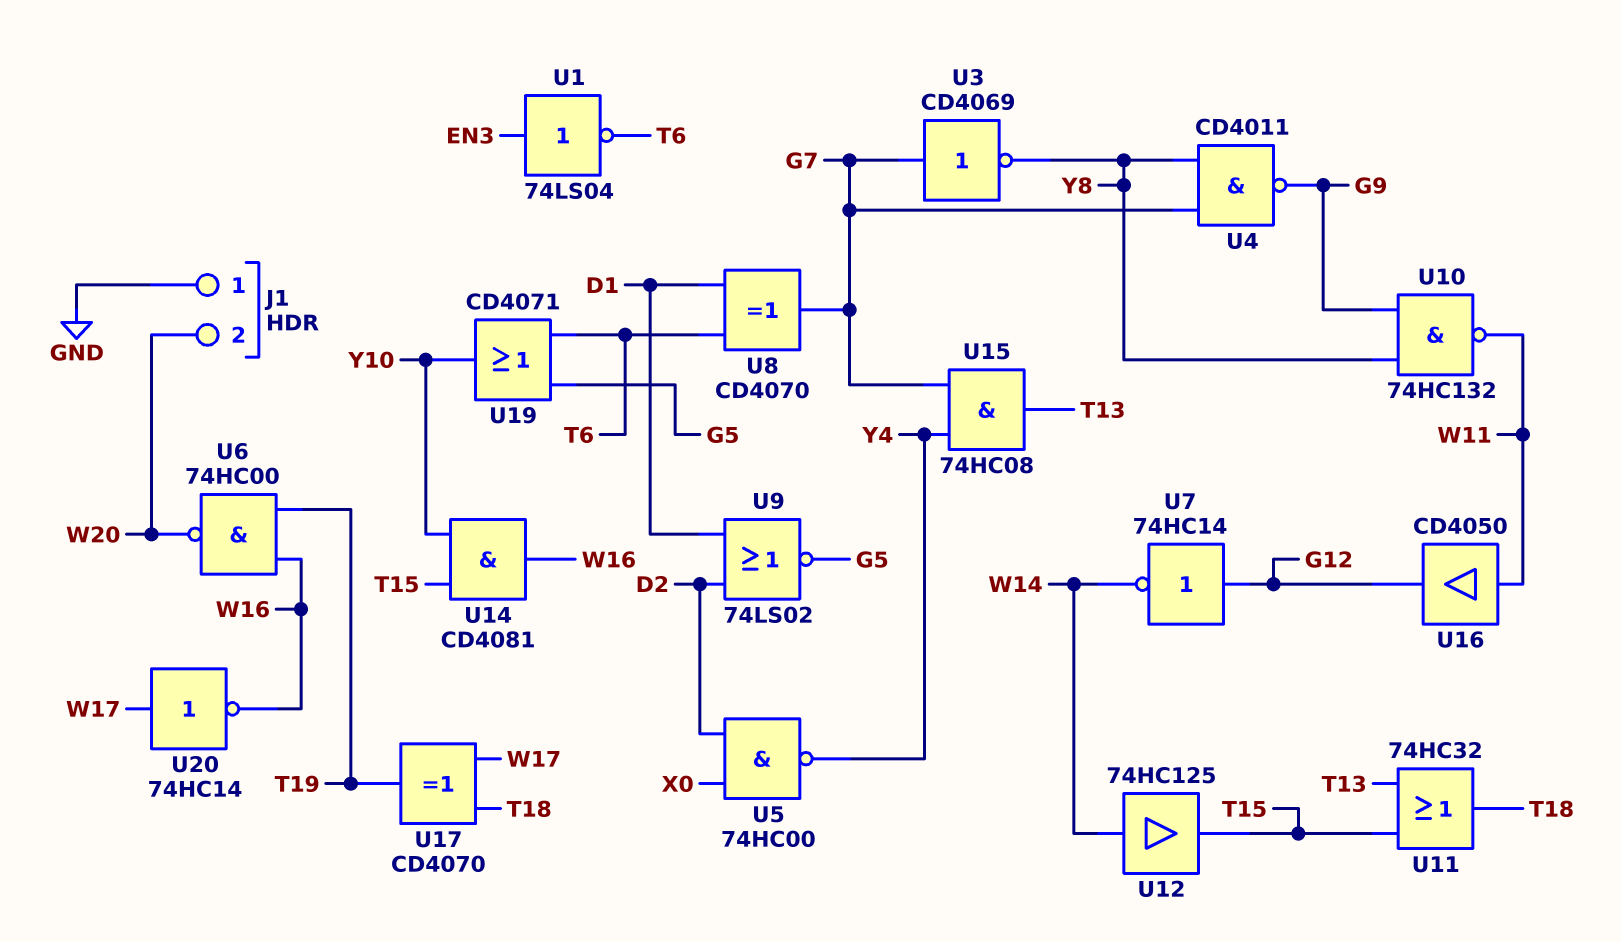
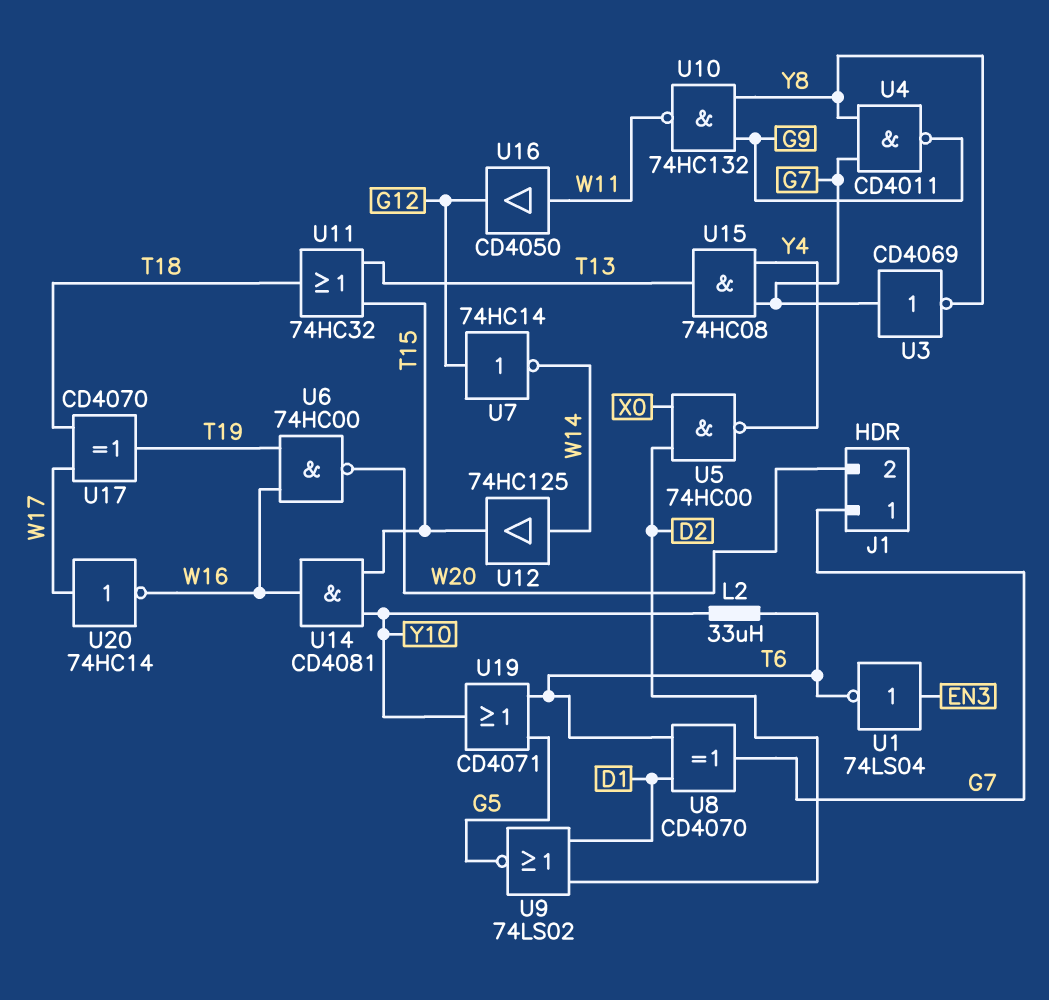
J1 pin 1: GND -> G7
L2: none -> 33uH (T6, Y10)

